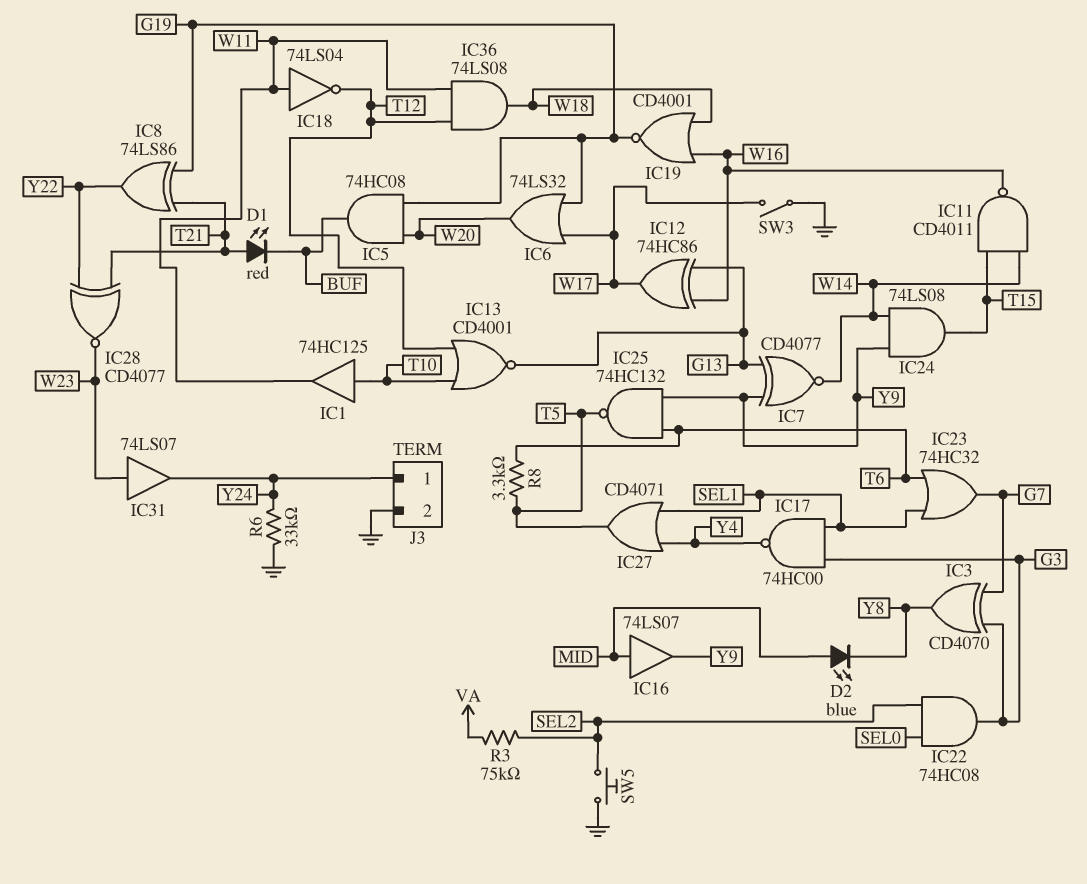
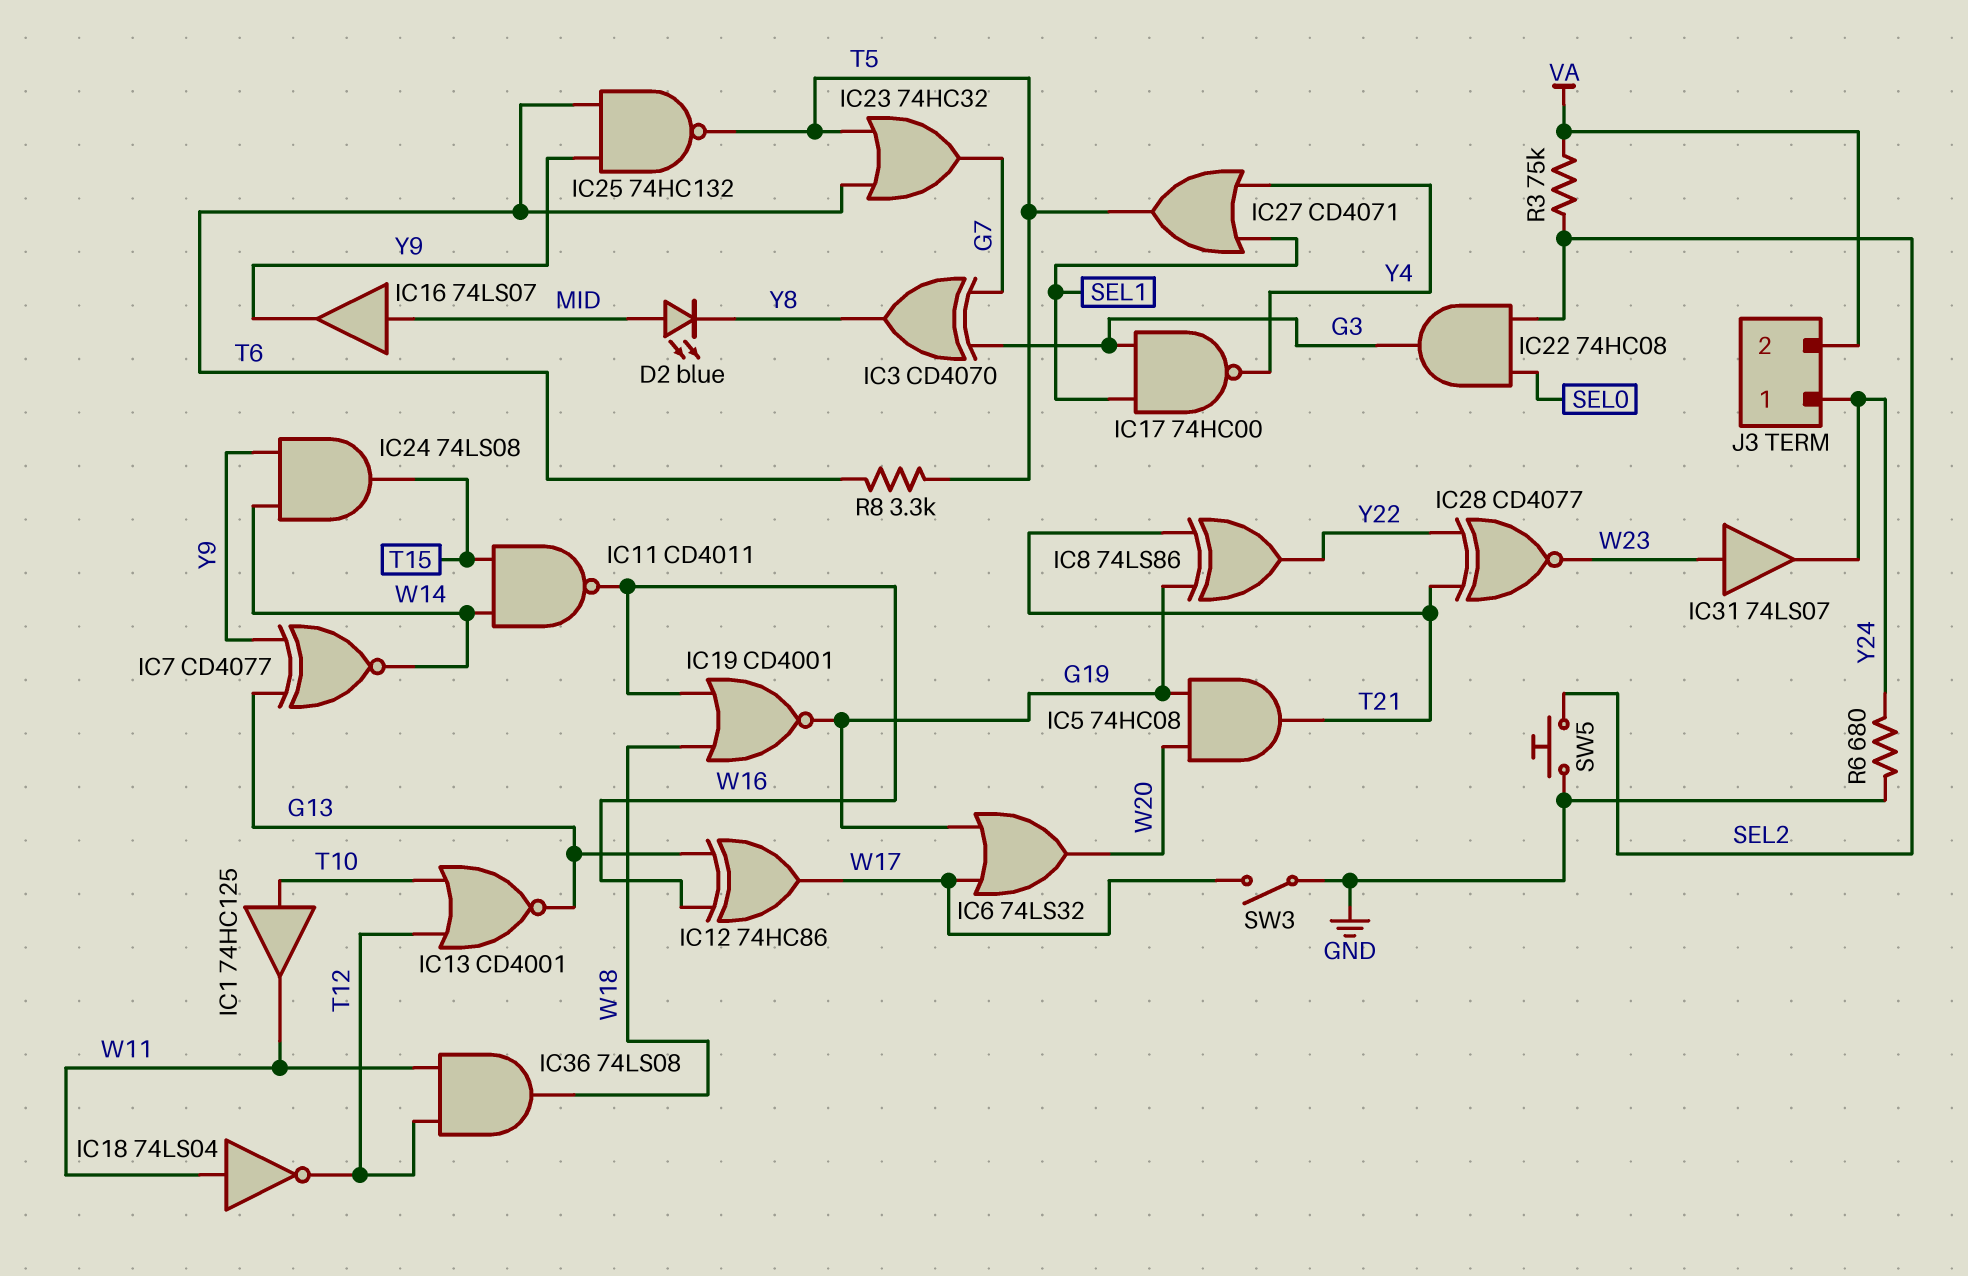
D1: LED red (A T21, K BUF) -> none
IC5: AND 74HC08 (in G19, in W20, out BUF) -> AND 74HC08 (in G19, in W20, out T21)
IC23: OR 74HC32 (in SEL1, in T6, out G7) -> OR 74HC32 (in T5, in T6, out G7)
J3 pin 2: GND -> VA
R6: 33k (GND, Y24) -> 680 (GND, Y24)

